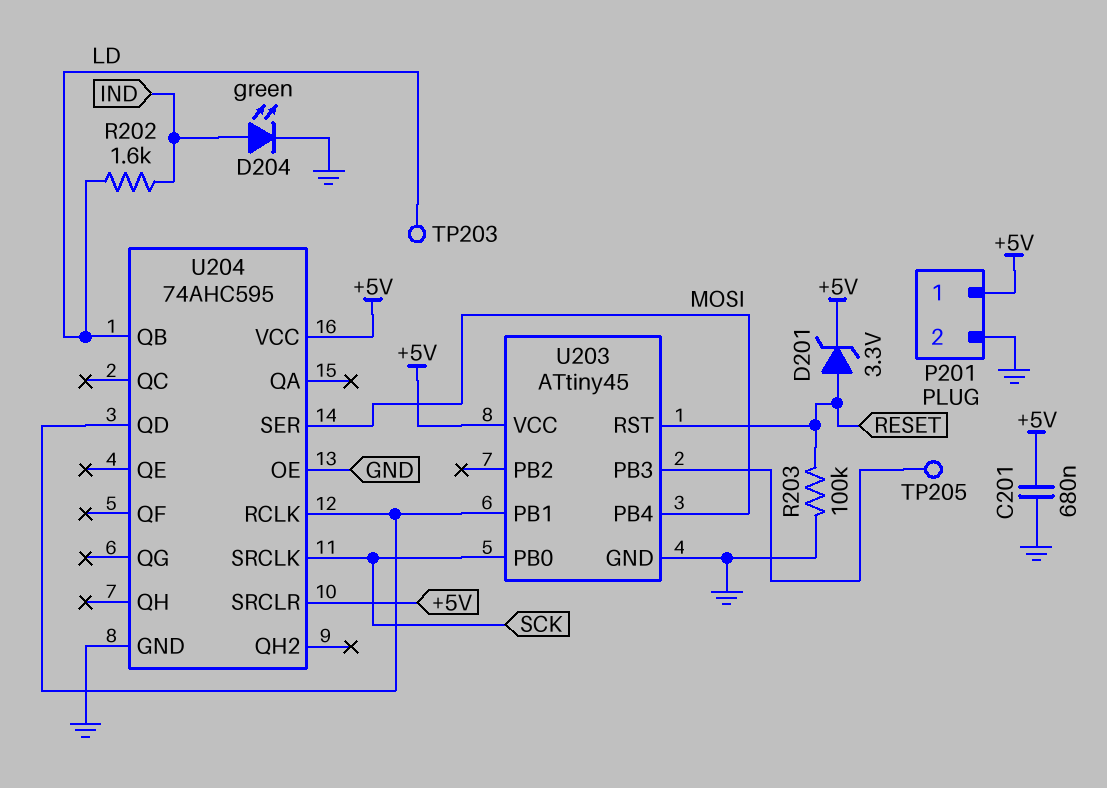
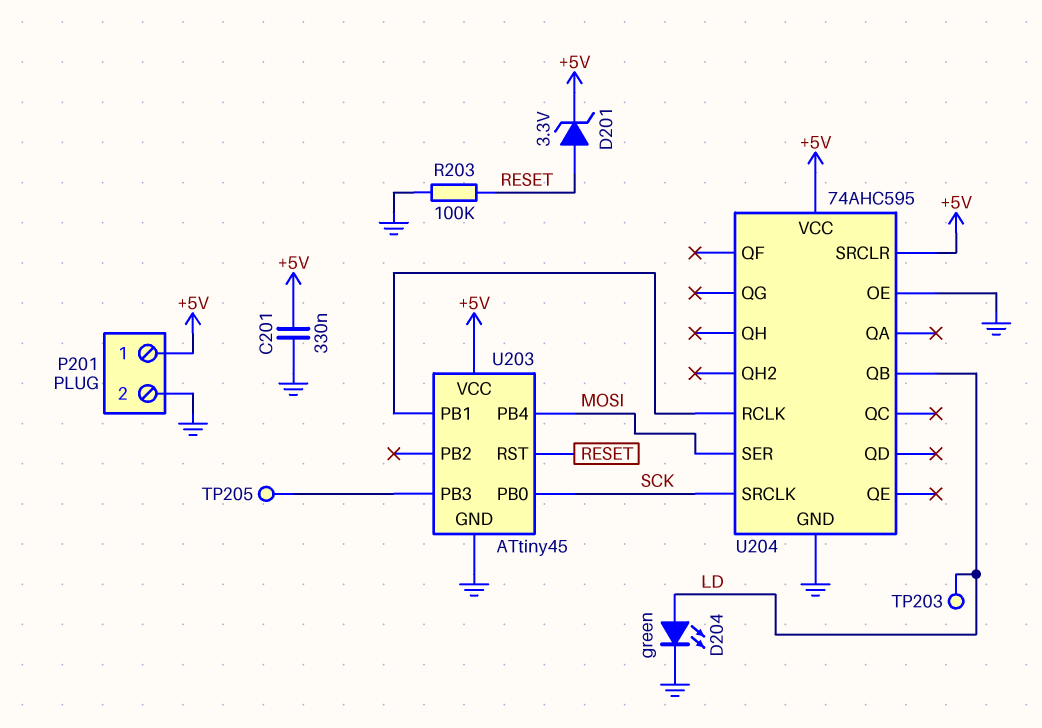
C201: 680nF (+5V, GND) -> 330nF (+5V, GND)
D204: LED green (A IND, K GND) -> LED green (A LD, K GND)
R202: 1.6k (IND, LD) -> none
U204 pin QD: U203/PB1 -> none

